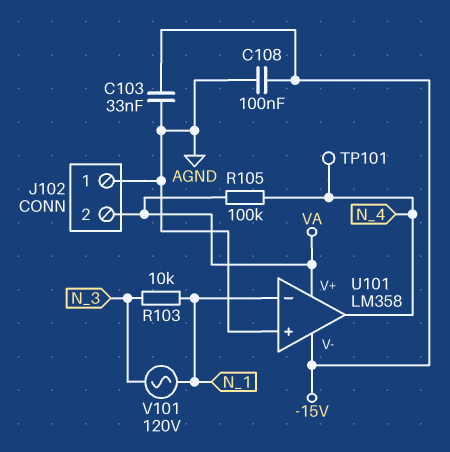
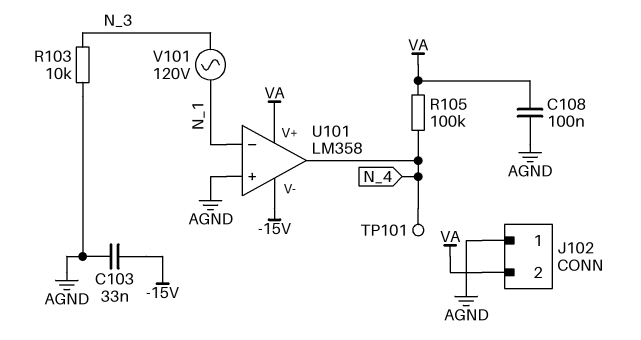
C108: 100nF (-15V, AGND) -> 100nF (AGND, VA)
R103: 10k (N_1, N_3) -> 10k (AGND, N_3)

